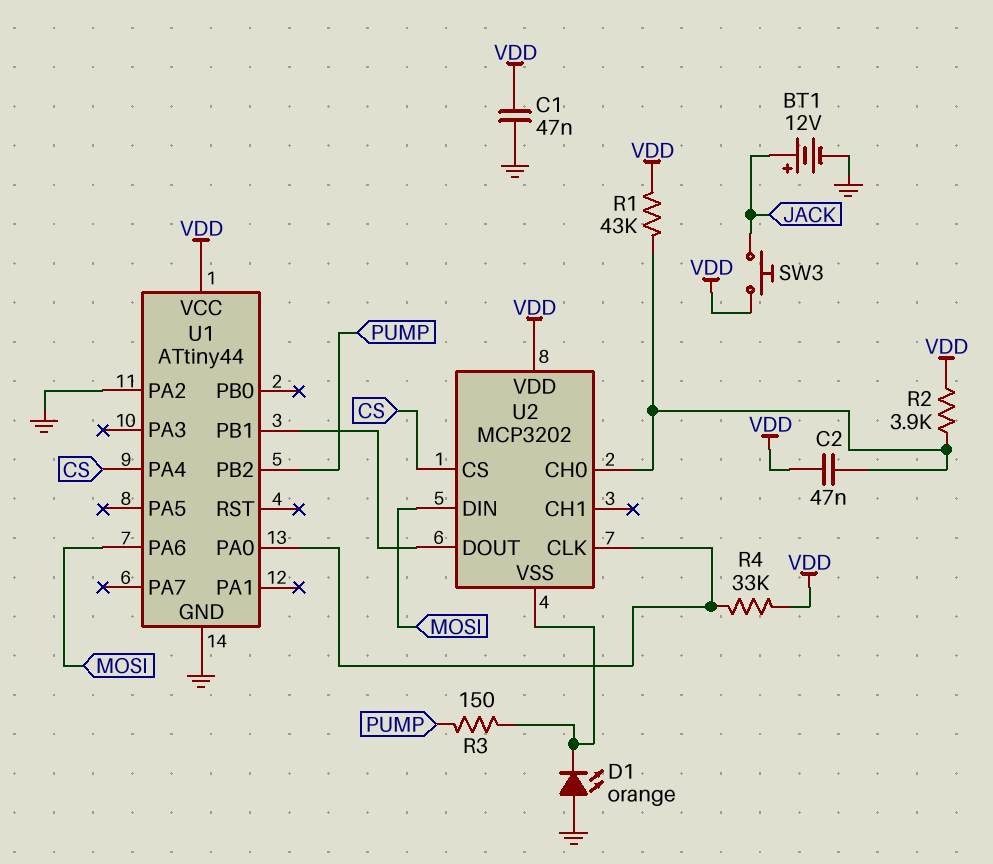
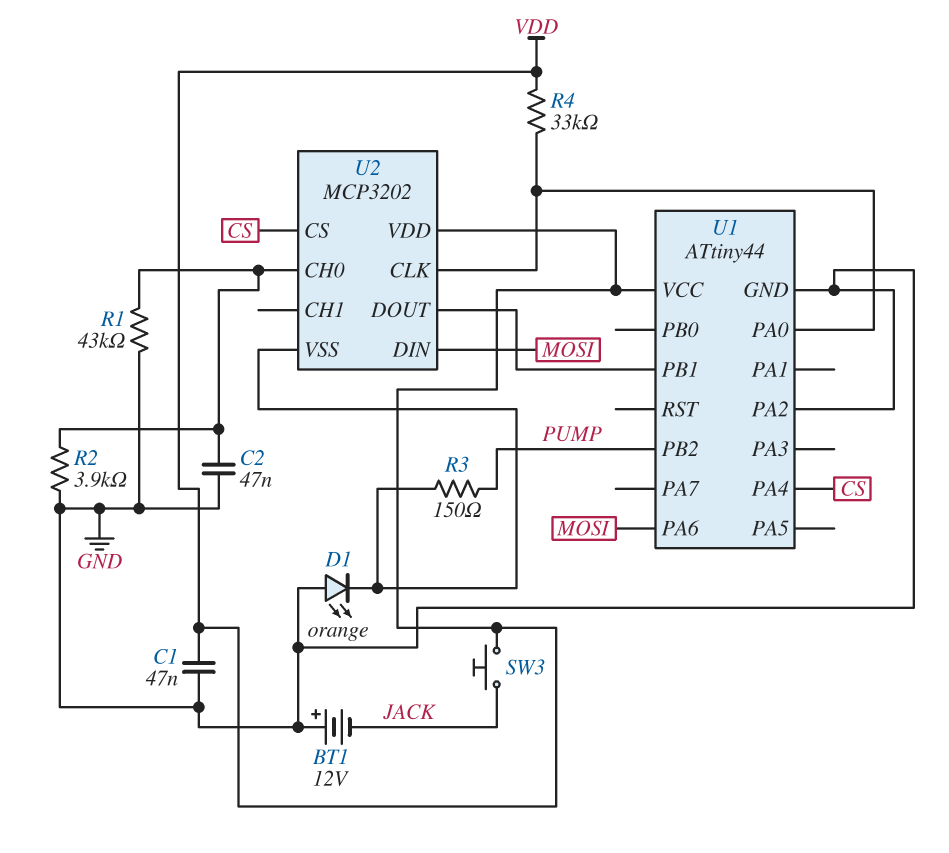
BT1: 12V (plus JACK, minus GND) -> 12V (plus GND, minus JACK)
C2: 47nF (U2/CH0, VDD) -> 47nF (GND, U2/CH0)
R1: 43k (U2/CH0, VDD) -> 43k (GND, U2/CH0)
R2: 3.9k (U2/CH0, VDD) -> 3.9k (GND, U2/CH0)

